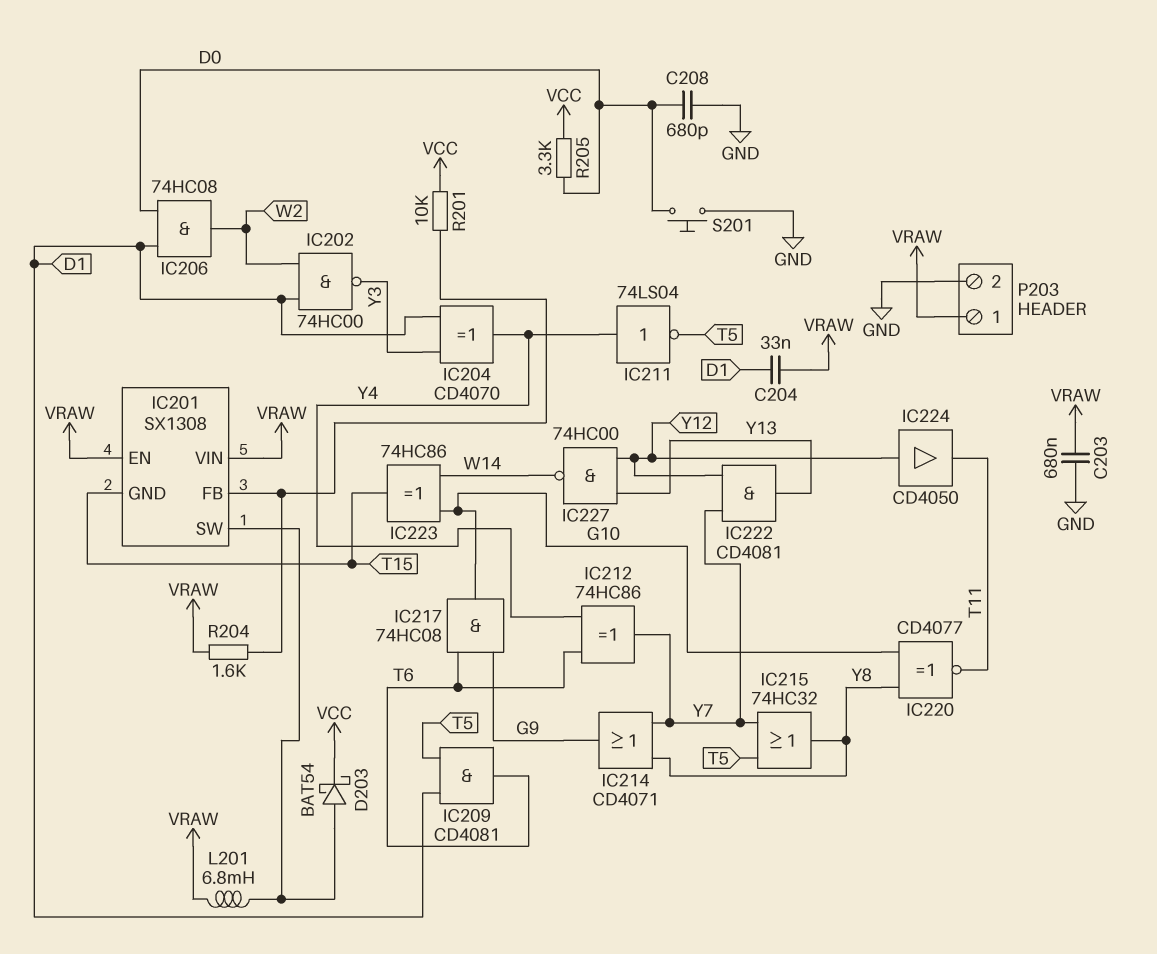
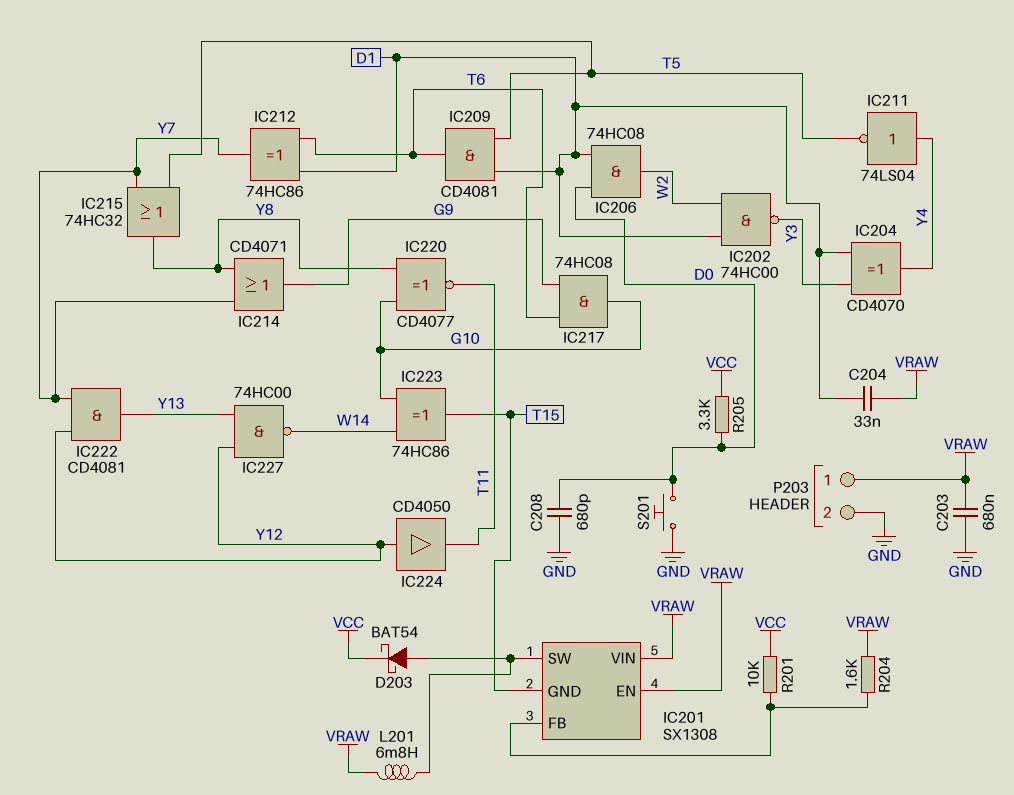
IC212: XOR 74HC86 (in T6, in Y4, out Y7) -> XOR 74HC86 (in D1, in T6, out Y7)

